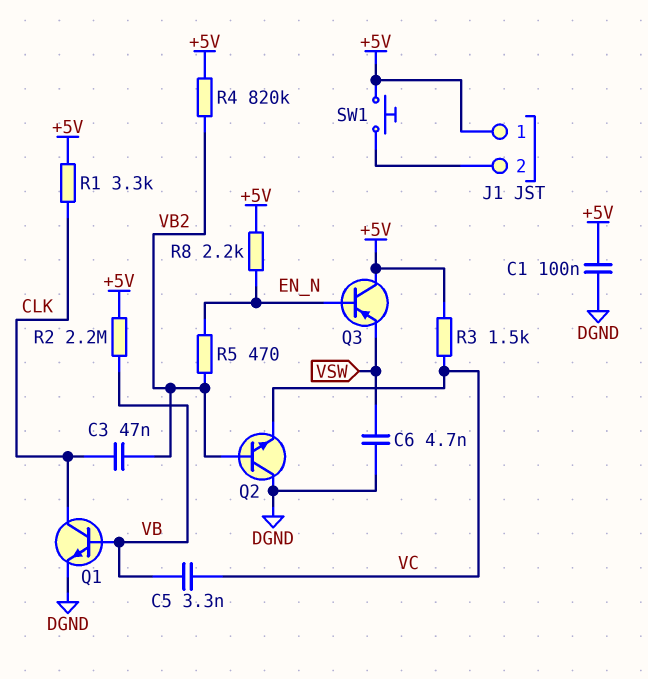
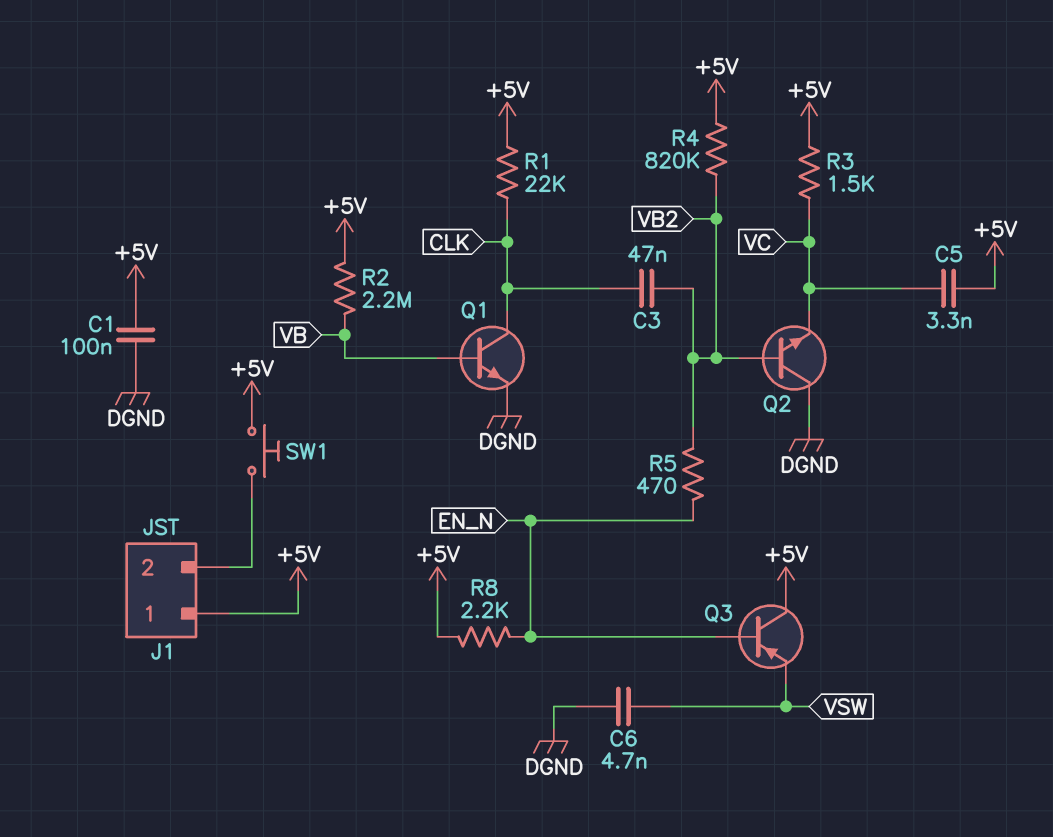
C5: 3.3nF (VB, VC) -> 3.3nF (+5V, VC)
R1: 3.3k (+5V, CLK) -> 22k (+5V, CLK)

